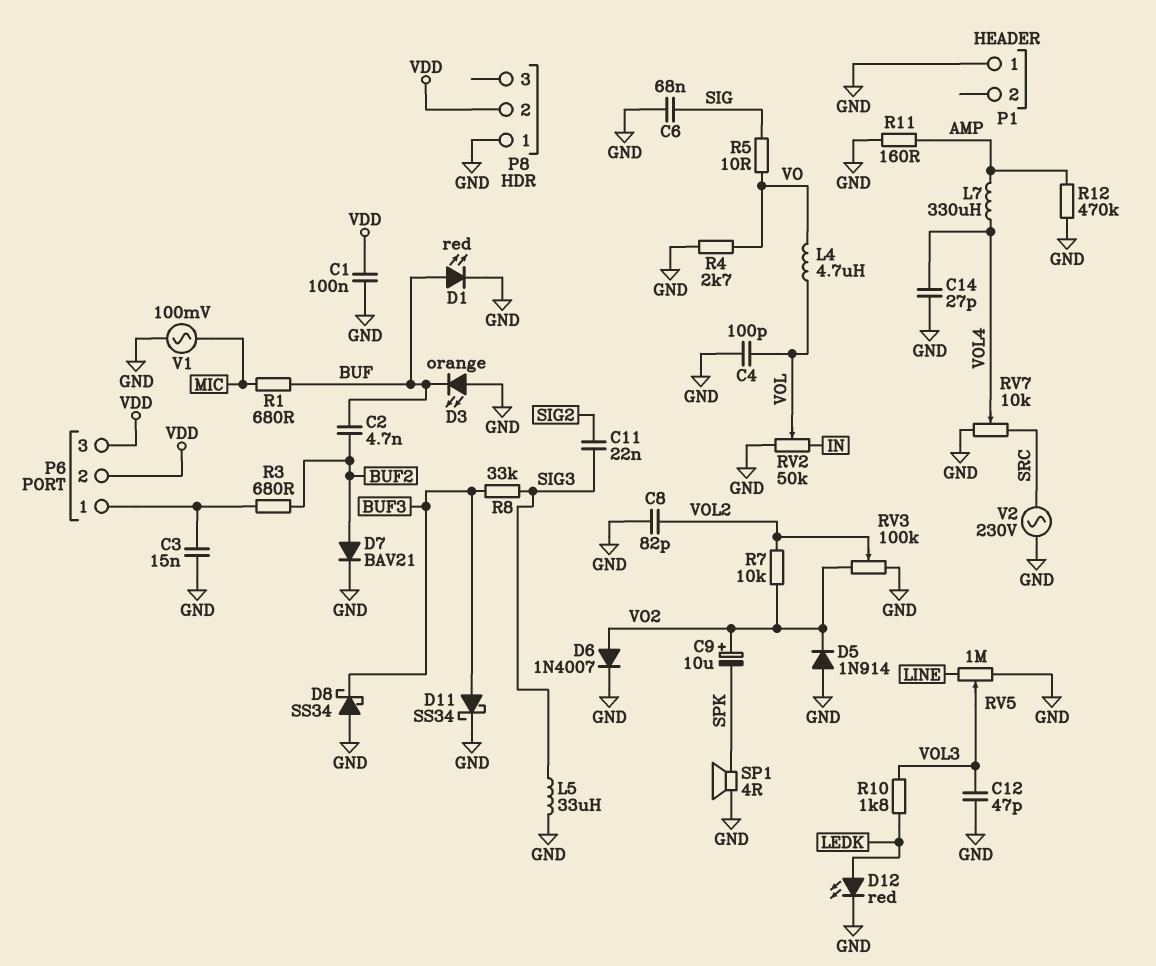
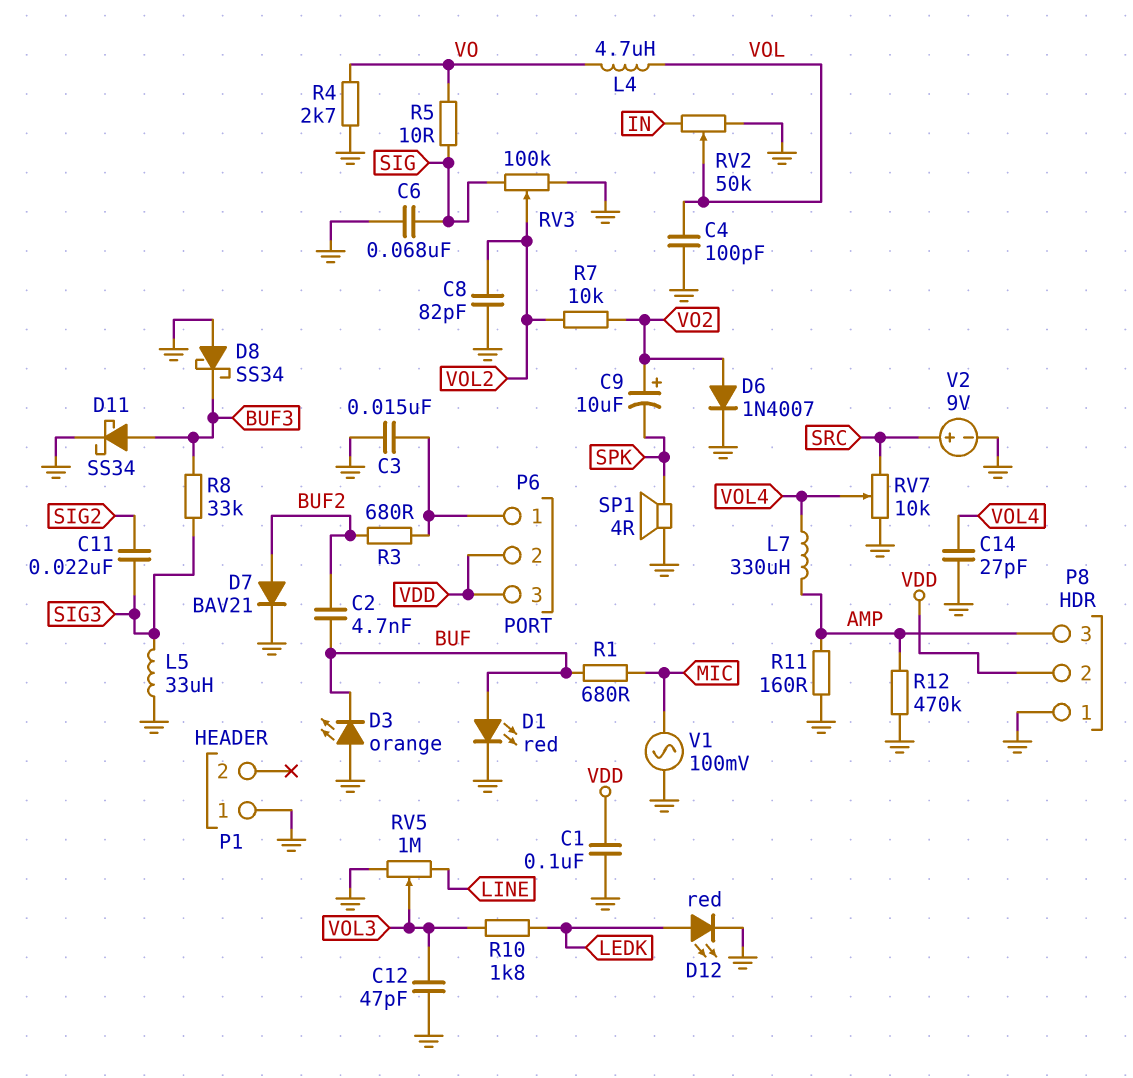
D5: diode 1N914 (A GND, K VO2) -> none
P8 pin 3: none -> AMP
RV3: 100k (GND, VO2, wiper VOL2) -> 100k (GND, SIG, wiper VOL2)
V2: AC 230V (GND, SRC) -> 9V (plus SRC, minus GND)

